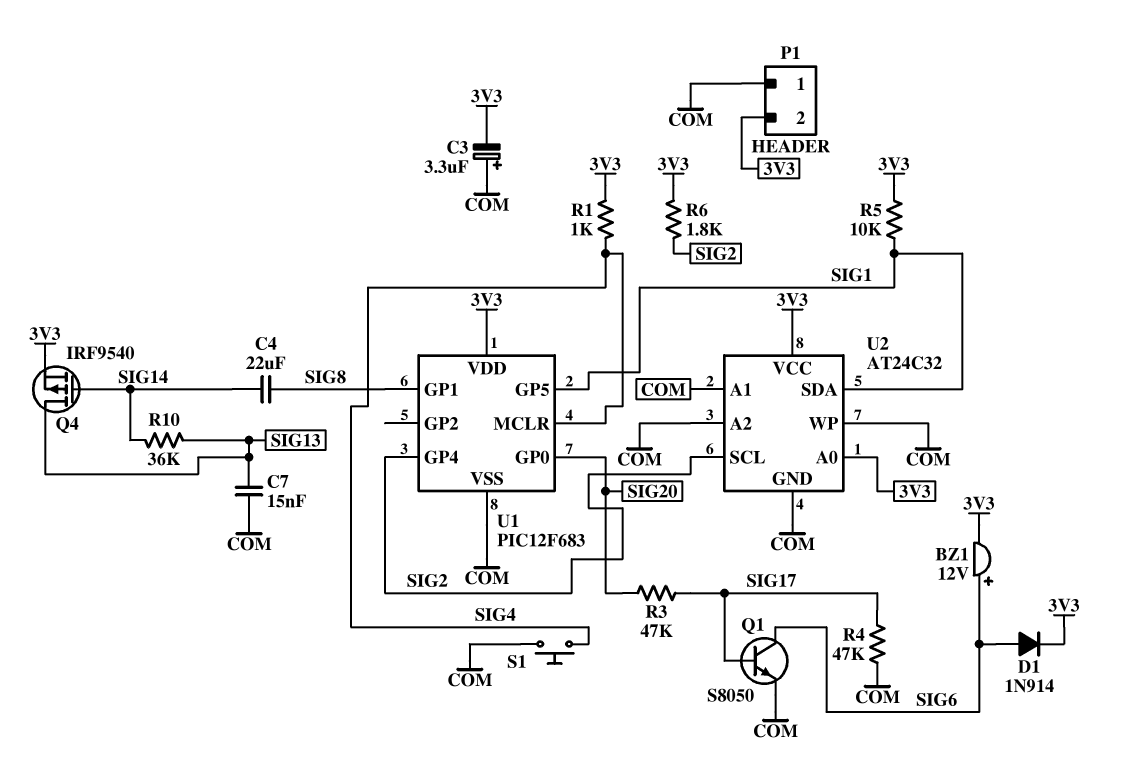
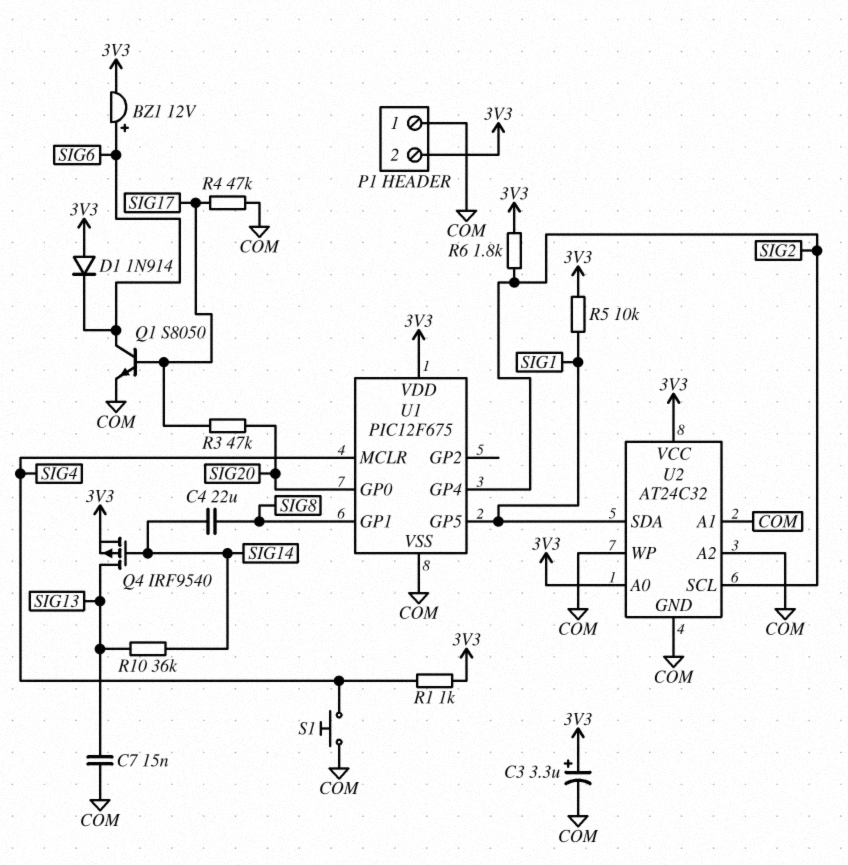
C3: 3.3uF (plus COM, minus 3V3) -> 3.3uF (plus 3V3, minus COM)
D1: diode 1N914 (A SIG6, K 3V3) -> diode 1N914 (A 3V3, K SIG6)
U1: PIC12F683 -> PIC12F675

